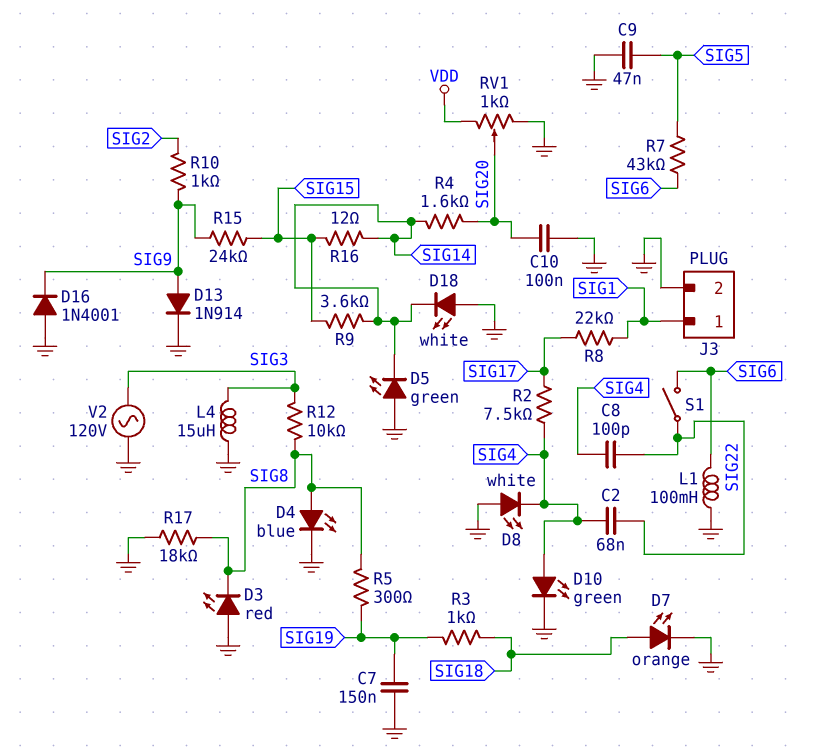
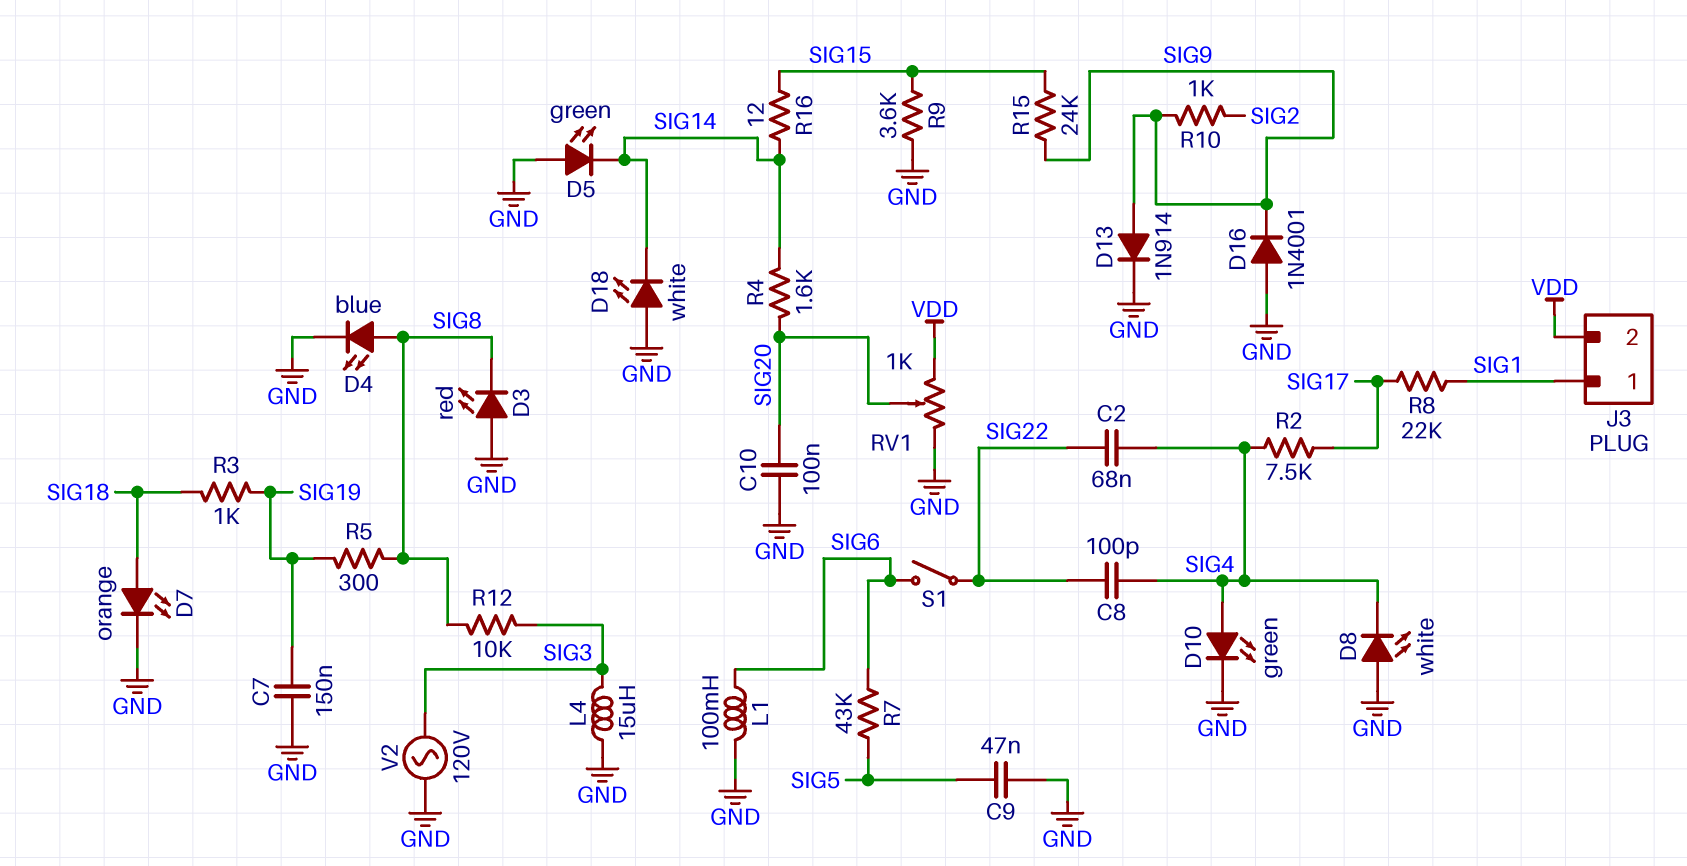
J3 pin 2: GND -> VDD
R9: 3.6k (SIG14, SIG15) -> 3.6k (GND, SIG15)
R17: 18k (GND, SIG8) -> none

